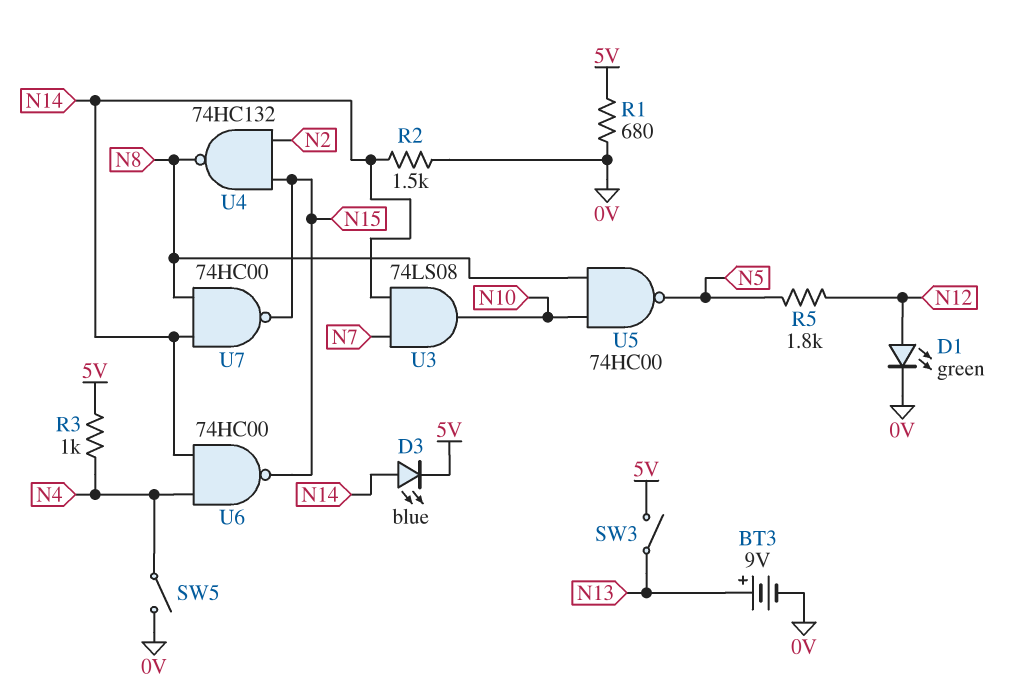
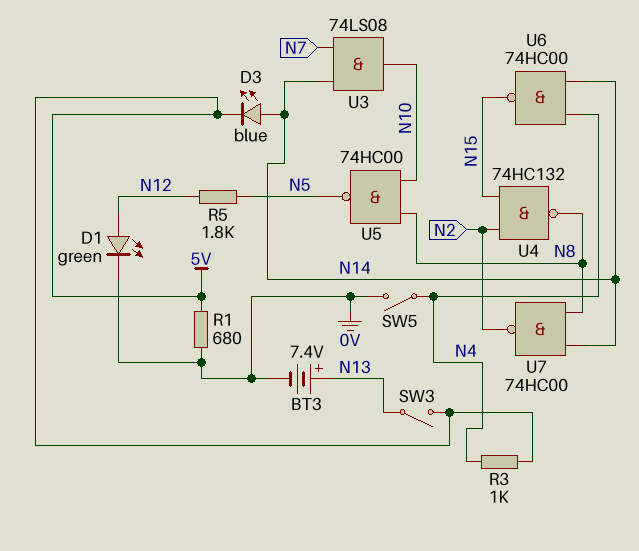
BT3: 9V (plus N13, minus 0V) -> 7.4V (plus N13, minus 0V)
R2: 1.5k (0V, N14) -> none
U7: NAND 74HC00 (in N8, in N14, out N15) -> NAND 74HC00 (in N8, in N14, out N2)

